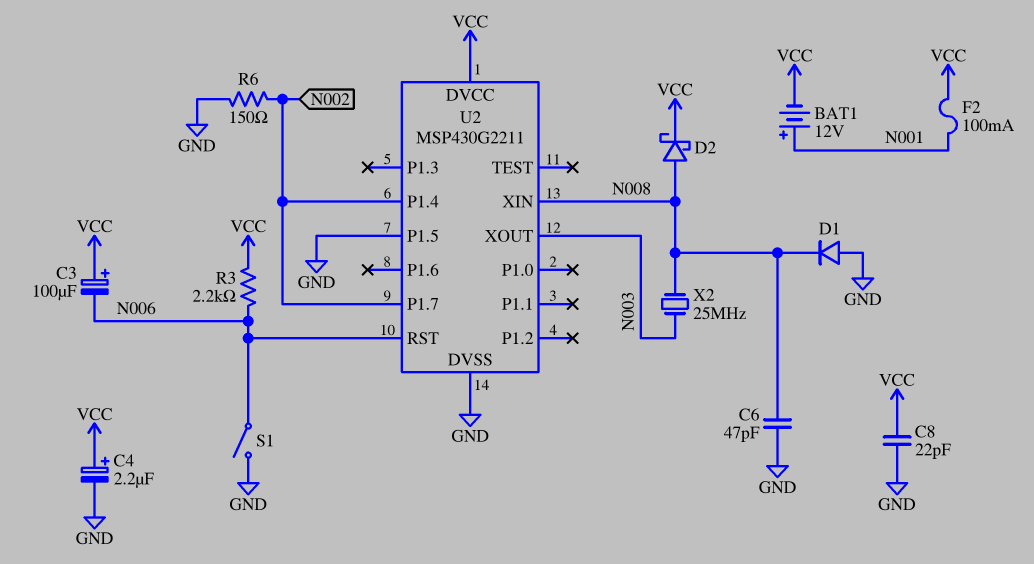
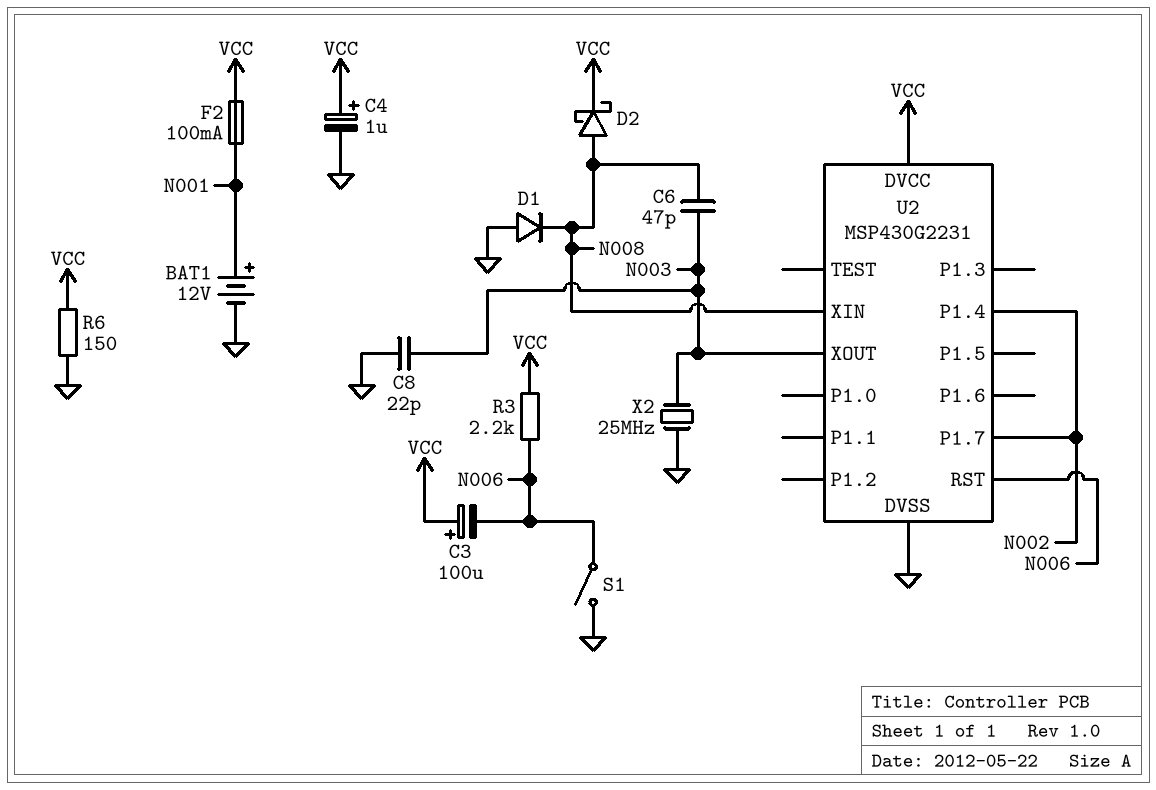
BAT1: 12V (plus N001, minus VCC) -> 12V (plus N001, minus GND)
C4: 2.2uF (plus VCC, minus GND) -> 1uF (plus VCC, minus GND)
C6: 47pF (GND, N008) -> 47pF (N003, N008)
C8: 22pF (GND, VCC) -> 22pF (GND, N003)
R6: 150 (GND, N002) -> 150 (GND, VCC)
U2: MSP430G2211 -> MSP430G2231
U2 pin P1.5: GND -> none
X2: 25MHz (N003, N008) -> 25MHz (GND, N003)

